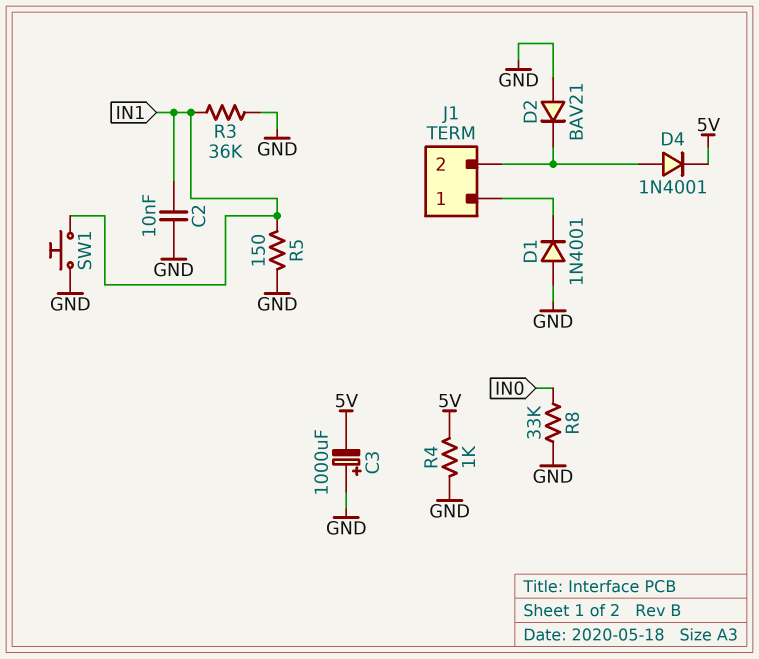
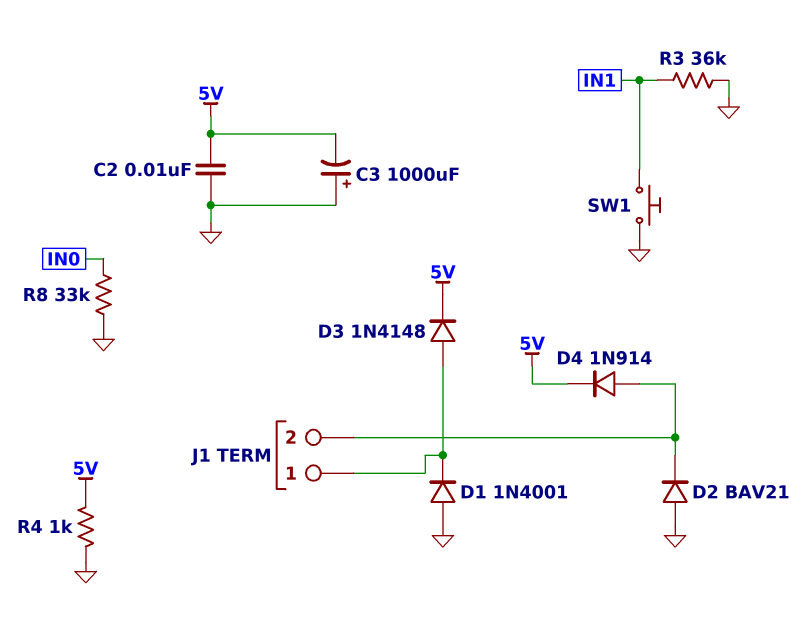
C2: 10nF (GND, IN1) -> 10nF (5V, GND)
D3: none -> diode 1N4148 (A J1/1, K 5V)
D4: diode 1N4001 (A J1/2, K 5V) -> diode 1N914 (A J1/2, K 5V)
R5: 150 (GND, IN1) -> none

